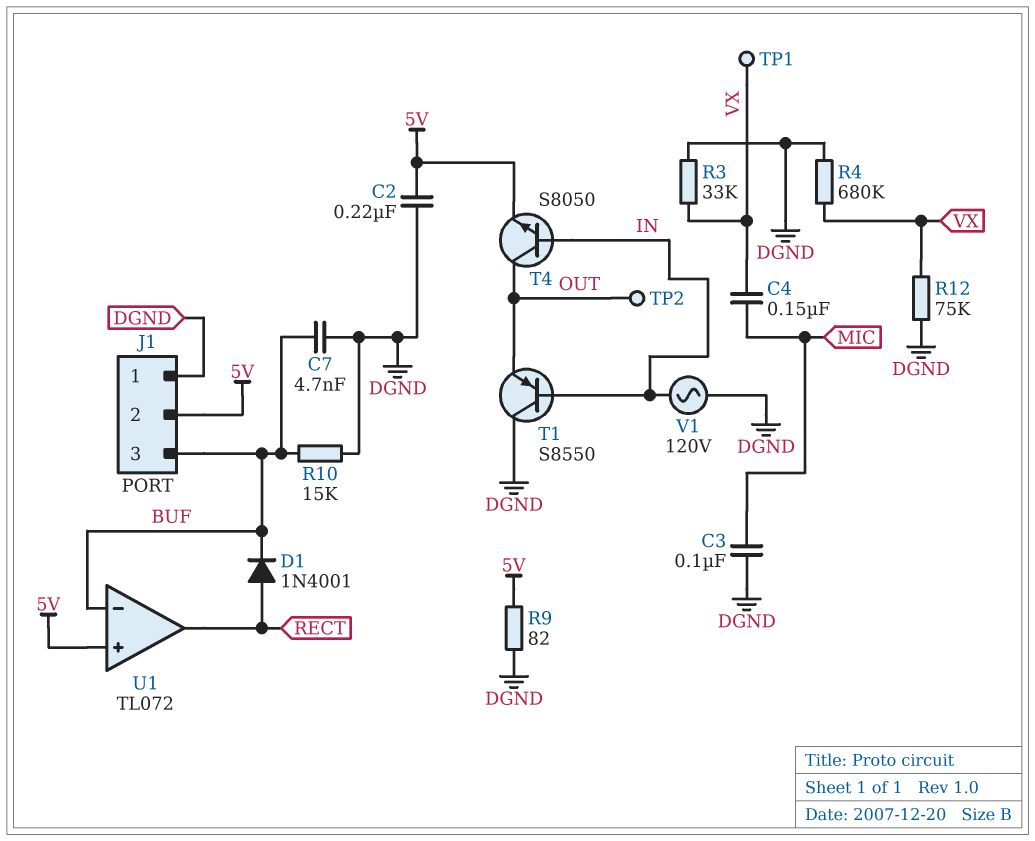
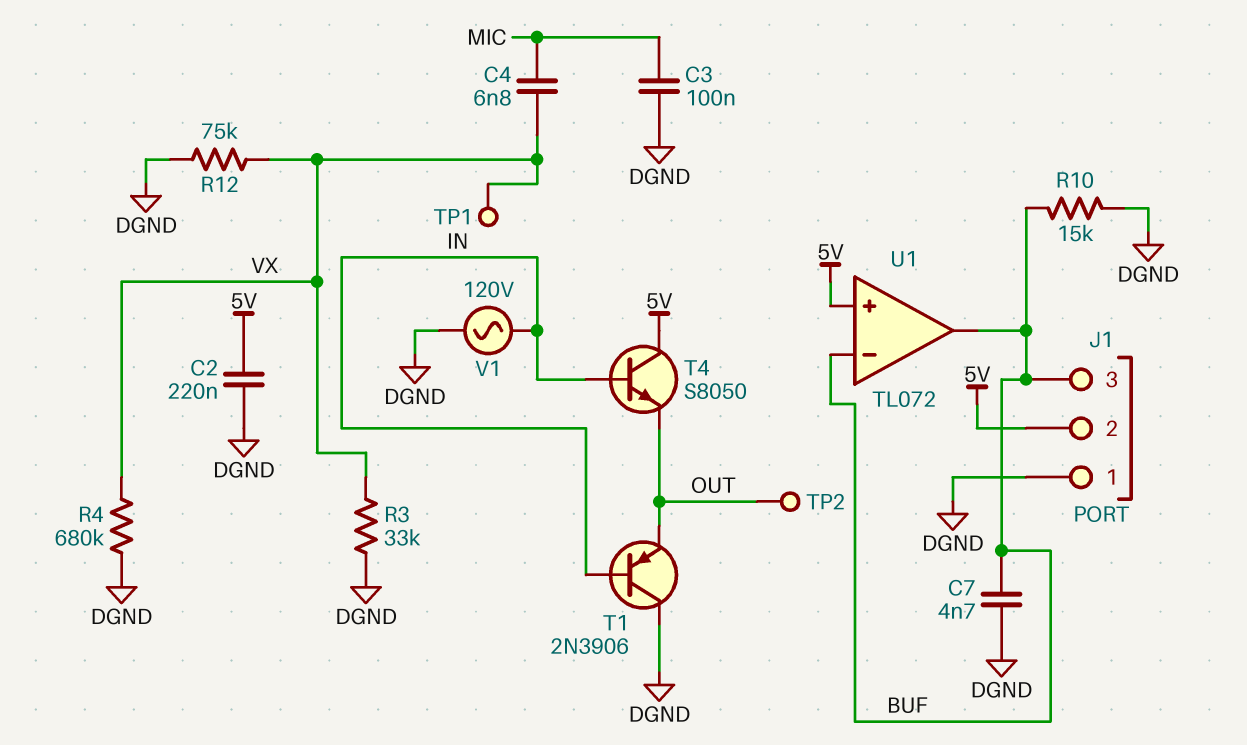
C4: 150nF (MIC, VX) -> 6.8nF (MIC, VX)
D1: diode 1N4001 (A RECT, K BUF) -> none
R9: 82 (5V, DGND) -> none
T1: PNP S8550 (B IN, C DGND, E OUT) -> PNP 2N3906 (B IN, C DGND, E OUT)
T4: NPN S8050 (B IN, C OUT, E 5V) -> NPN S8050 (B IN, C 5V, E OUT)
U1 pin out: RECT -> BUF

